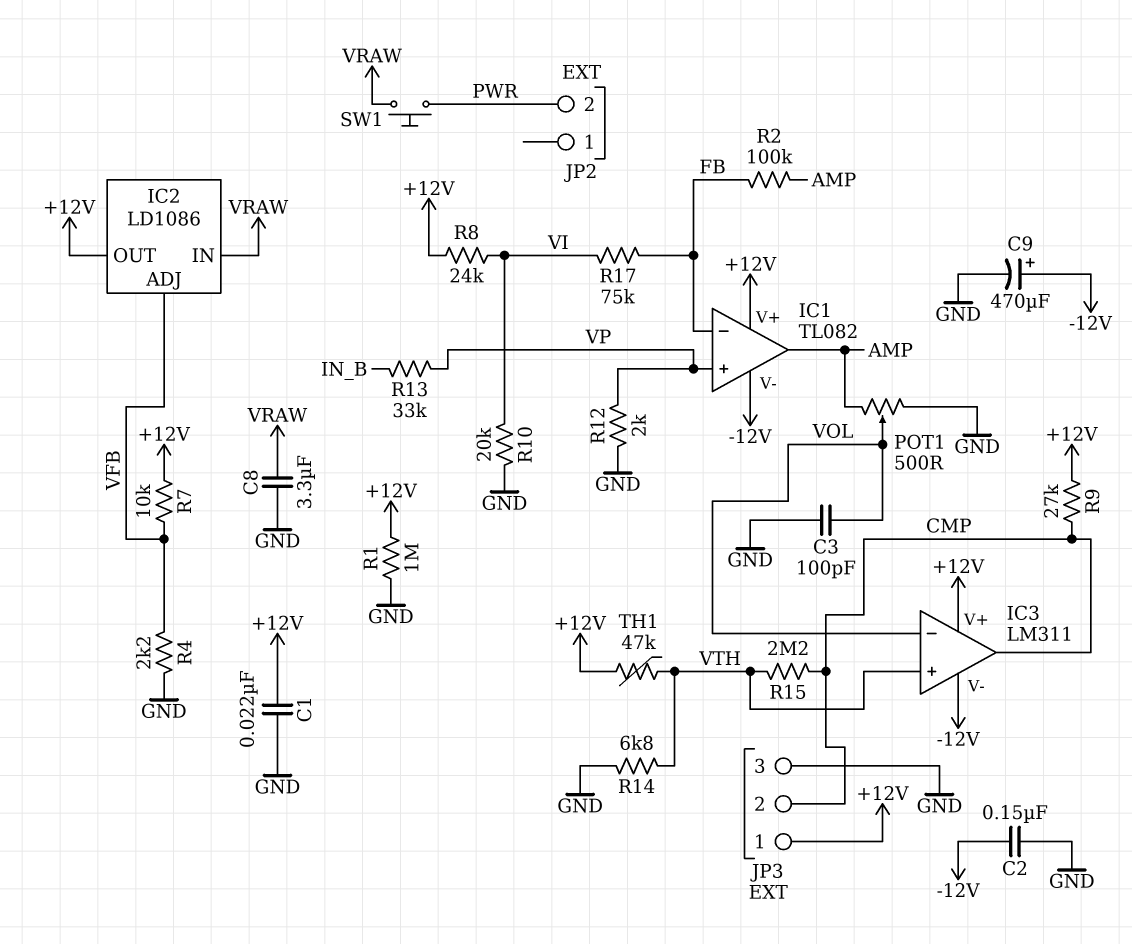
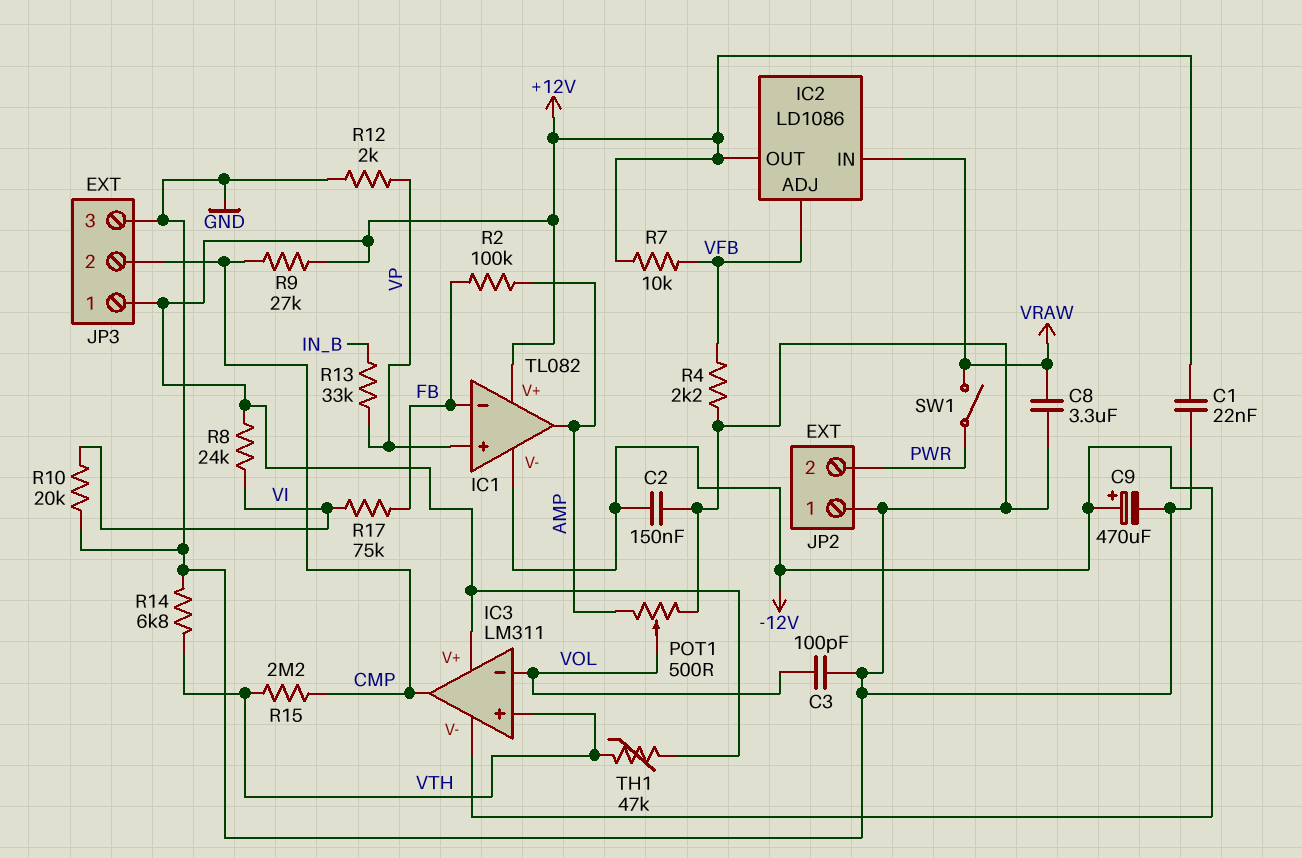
JP2 pin 1: none -> GND
R1: 1M (+12V, GND) -> none
SW1: button (PWR, VRAW) -> switch (PWR, VRAW)

